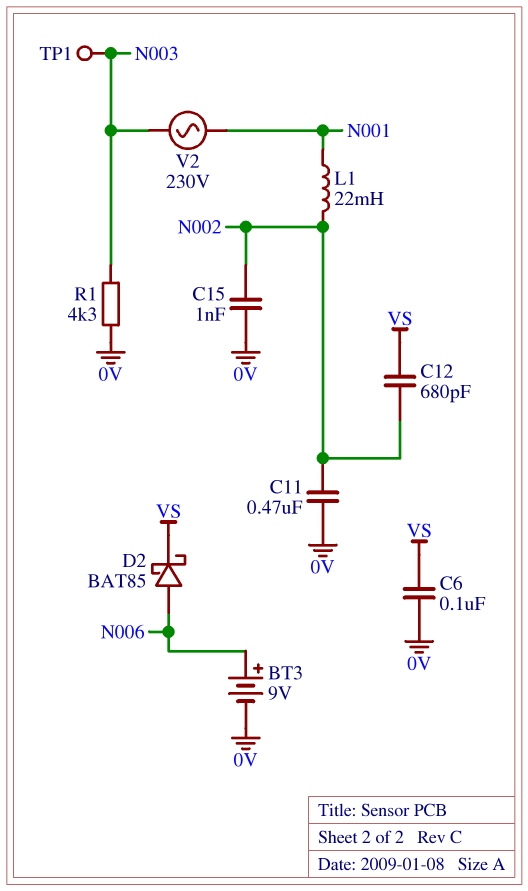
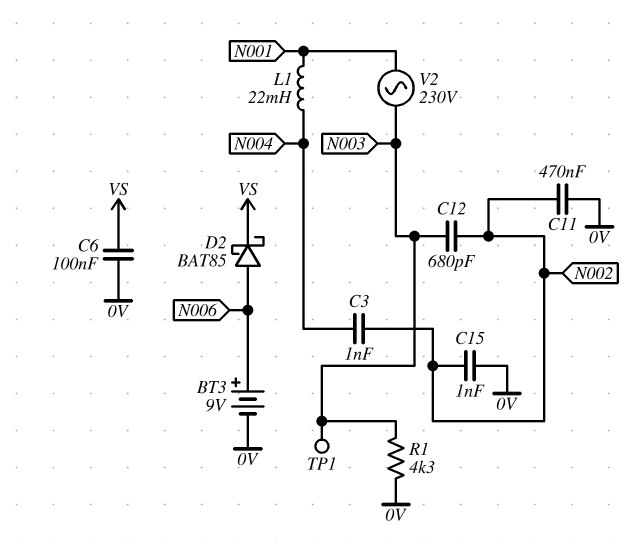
C3: none -> 1nF (N002, N004)
C12: 680pF (N002, VS) -> 680pF (N002, N003)
L1: 22mH (N001, N002) -> 22mH (N001, N004)

